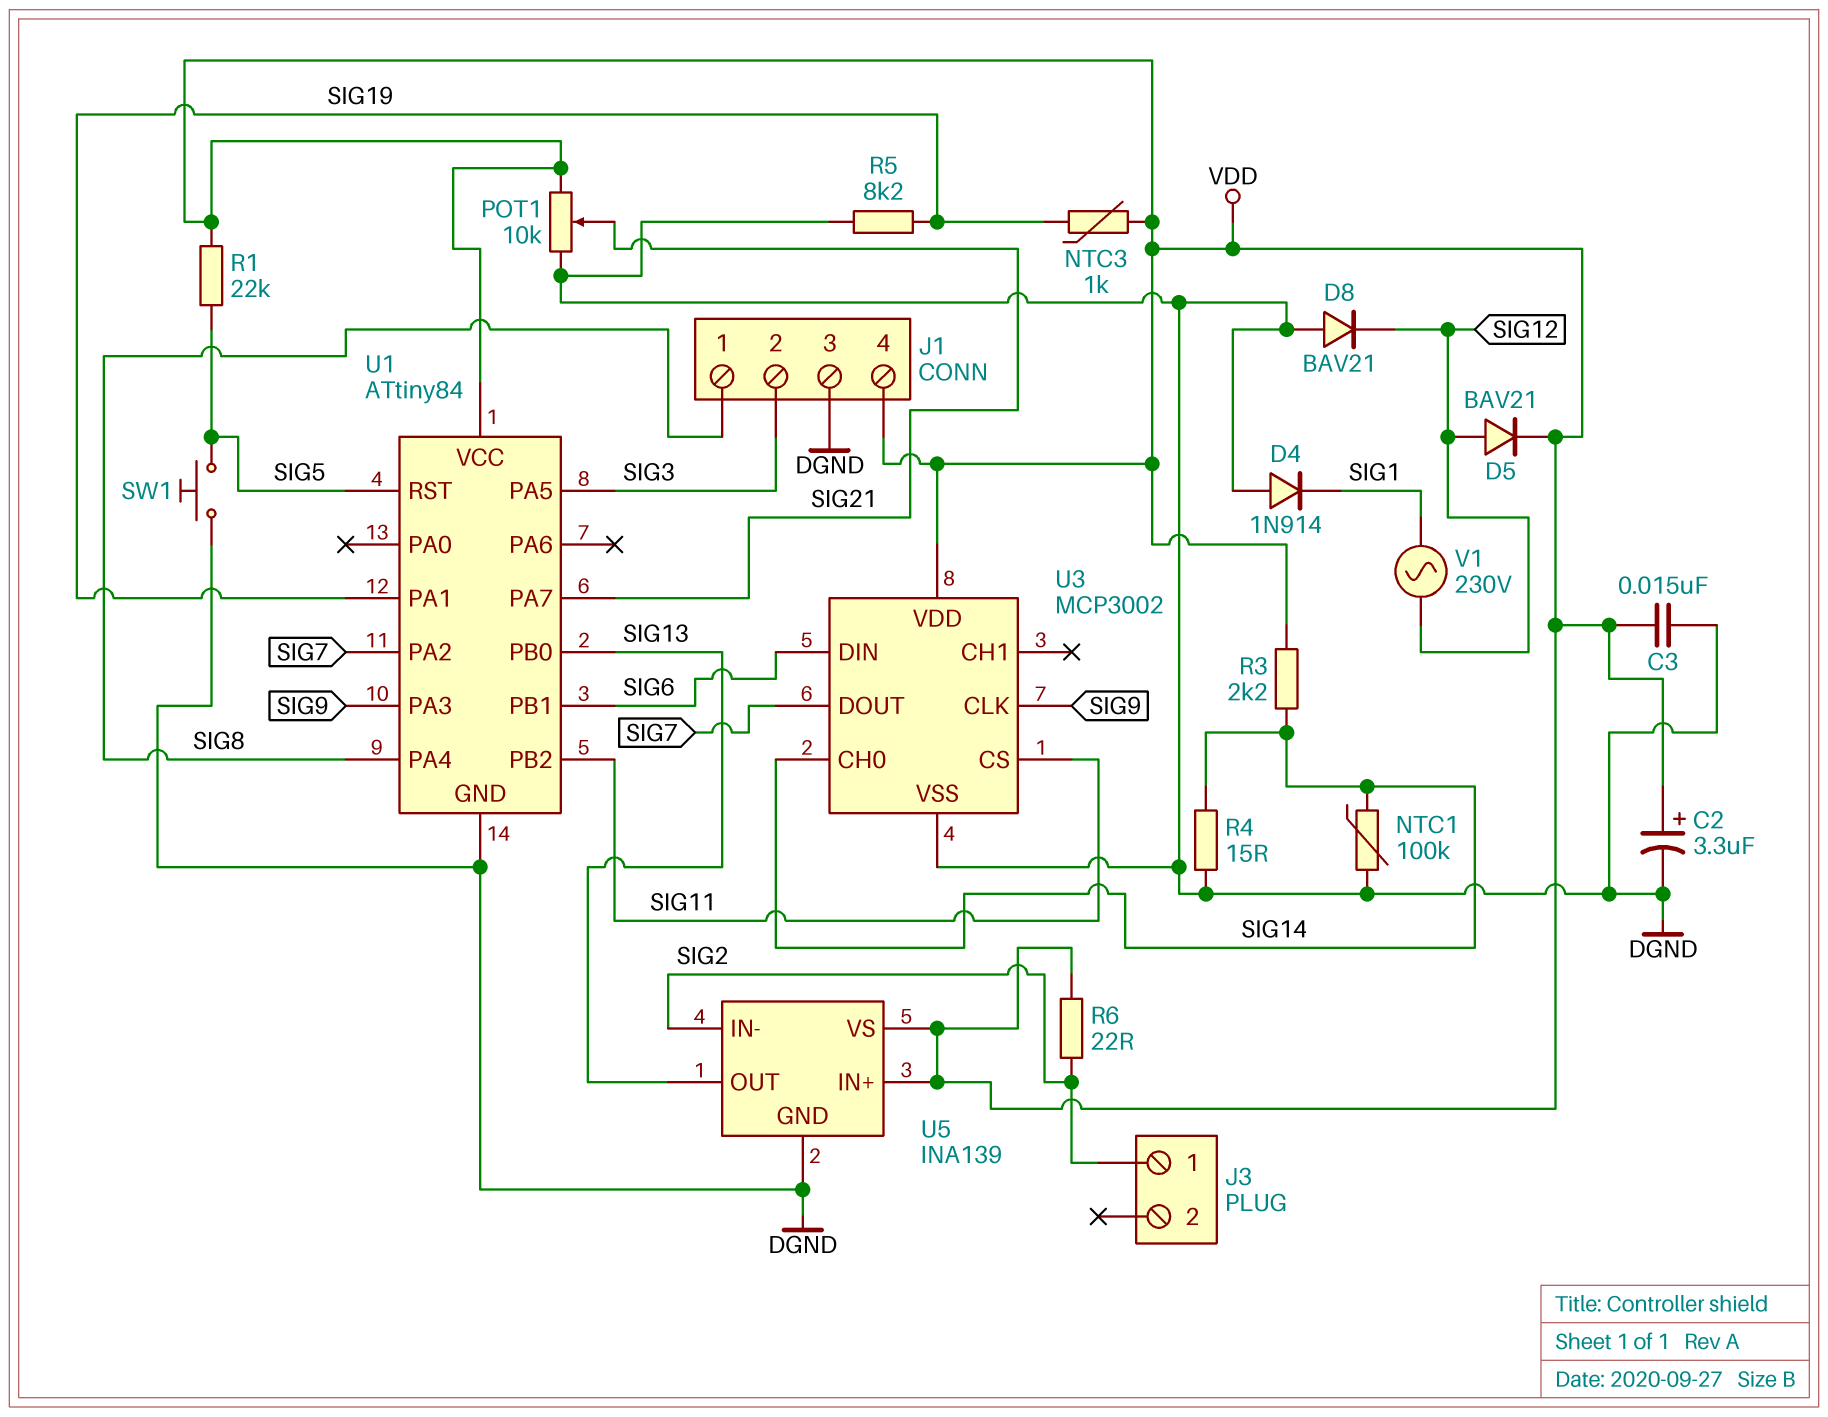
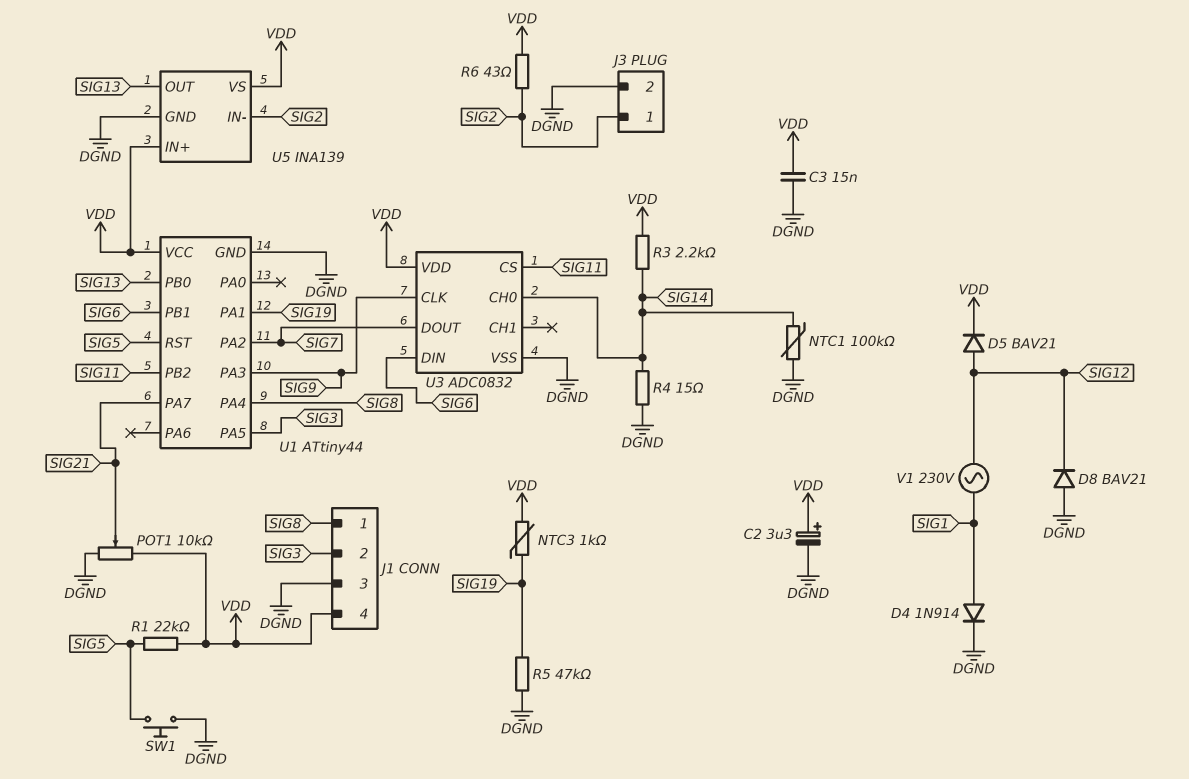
D4: diode 1N914 (A DGND, K SIG1) -> diode 1N914 (A SIG1, K DGND)
J3 pin 2: none -> DGND
R5: 8.2k (DGND, SIG19) -> 47k (DGND, SIG19)
R6: 22 (SIG2, VDD) -> 43 (SIG2, VDD)
U1: ATtiny84 -> ATtiny44
U3: MCP3002 -> ADC0832

